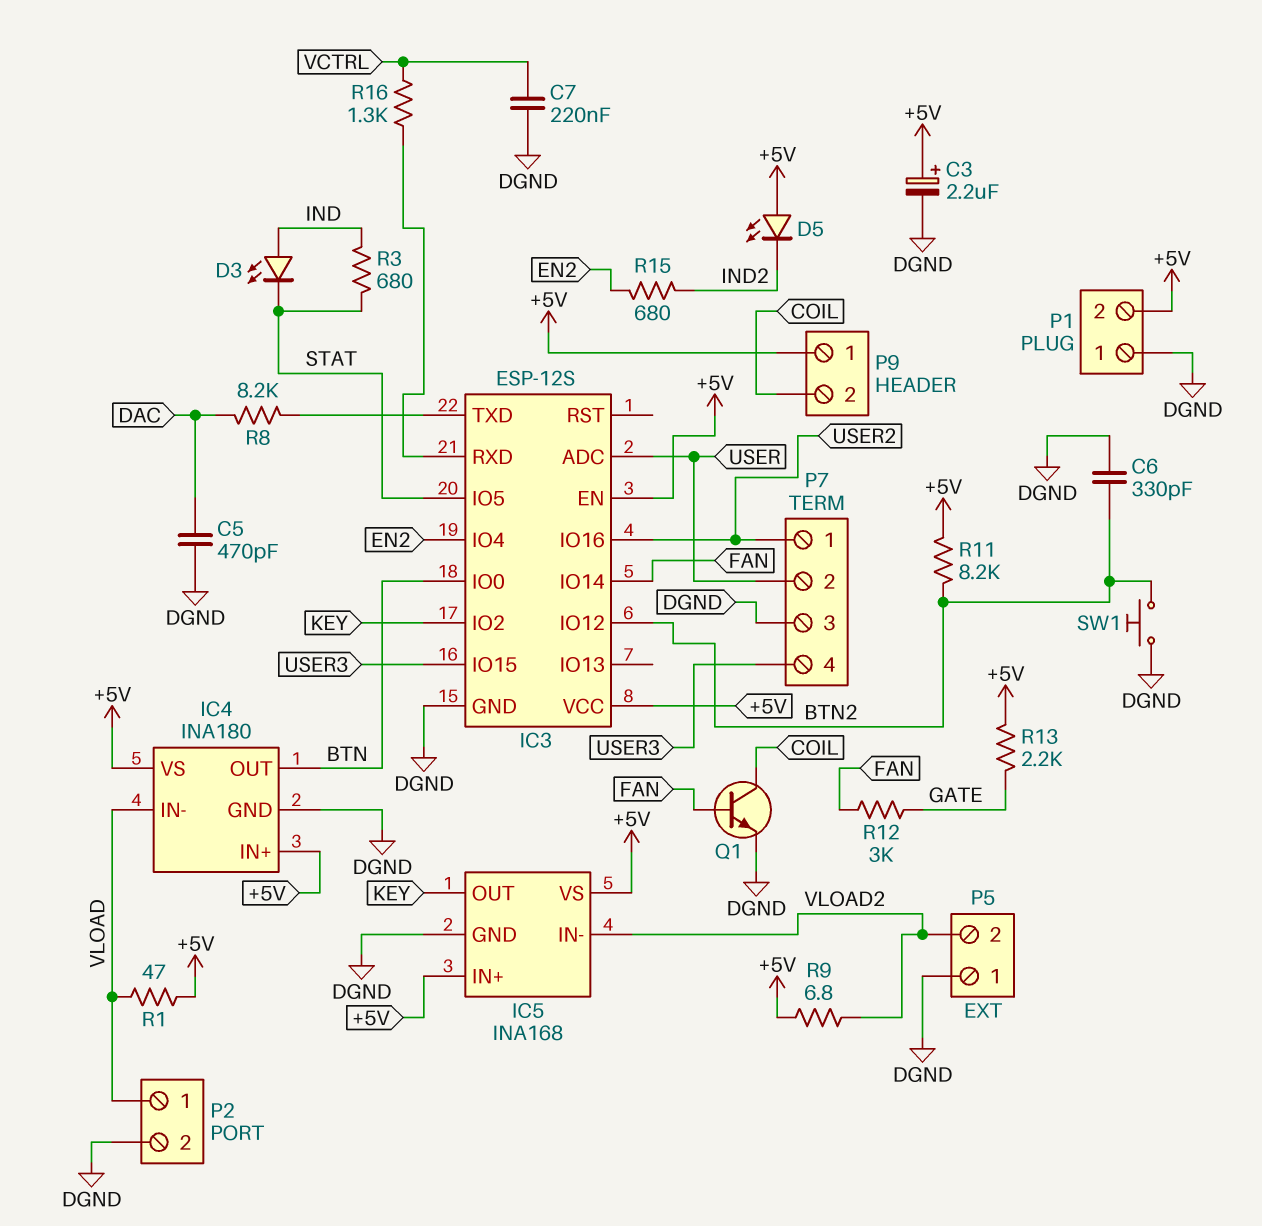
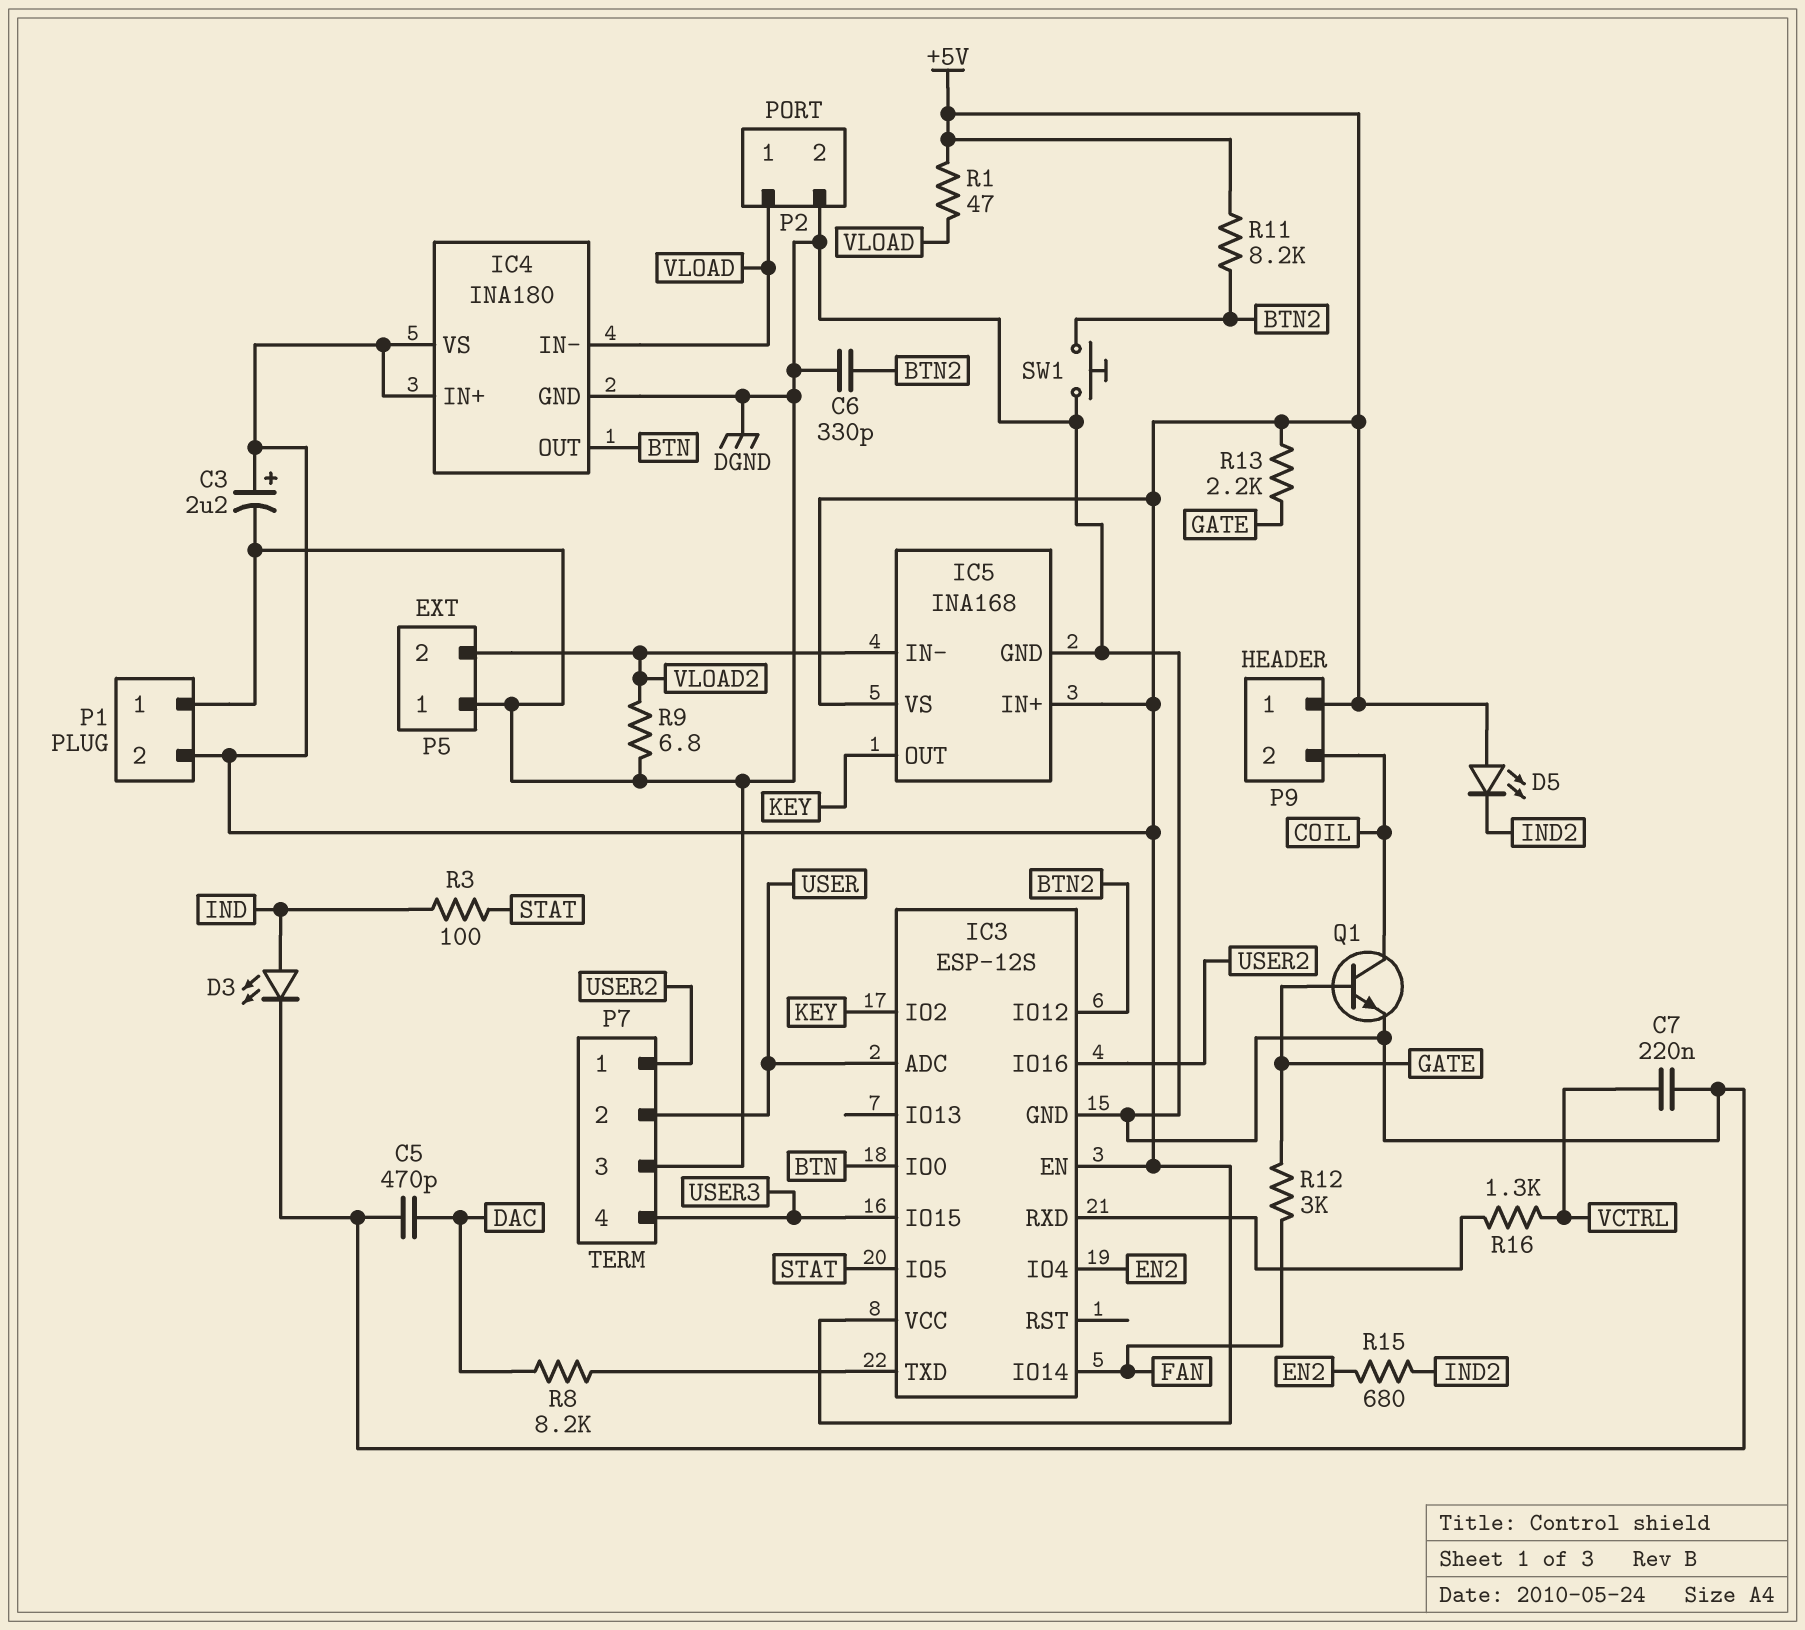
D3: LED (A IND, K STAT) -> LED (A IND, K DGND)
Q1: NPN (B FAN, C COIL, E DGND) -> NPN (B GATE, C COIL, E DGND)
R3: 680 (IND, STAT) -> 100 (IND, STAT)
R9: 6.8 (+5V, VLOAD2) -> 6.8 (DGND, VLOAD2)

